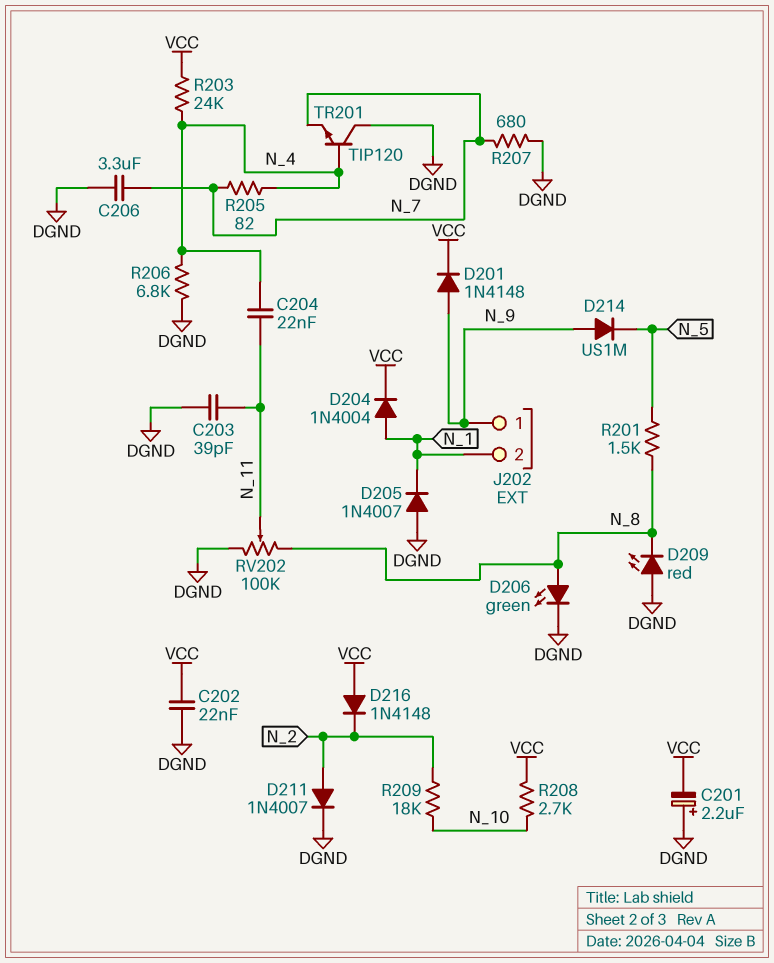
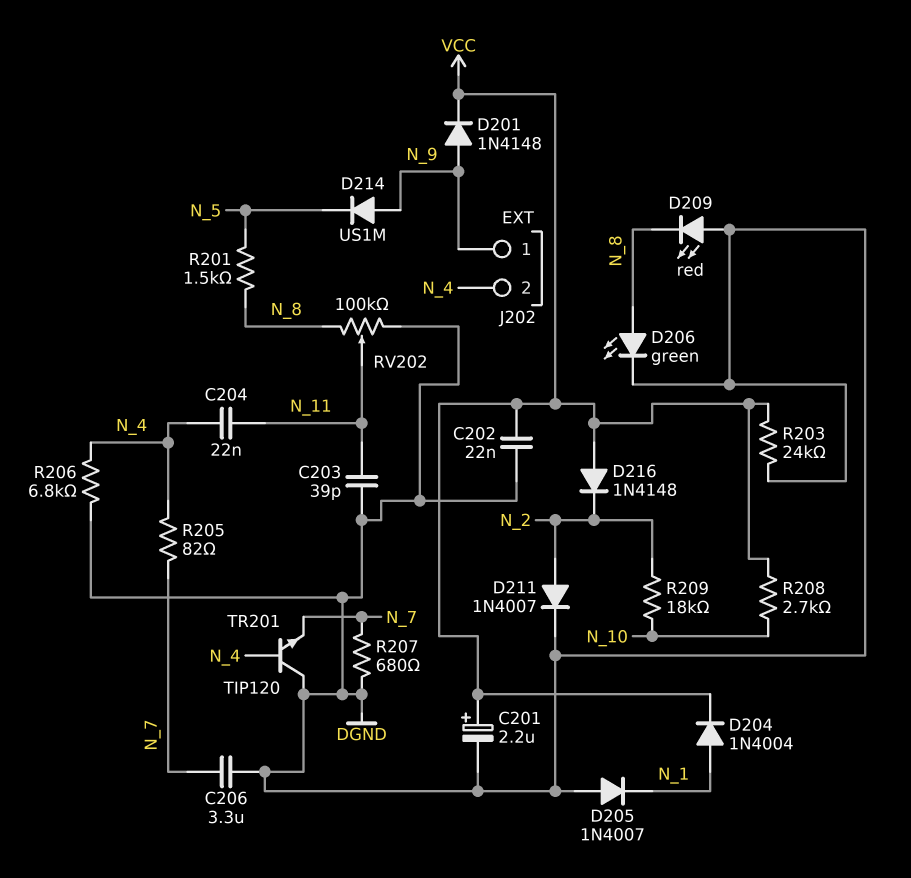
C201: 2.2uF (plus DGND, minus VCC) -> 2.2uF (plus VCC, minus DGND)
J202 pin 2: N_1 -> N_4
R203: 24k (N_4, VCC) -> 24k (DGND, VCC)

